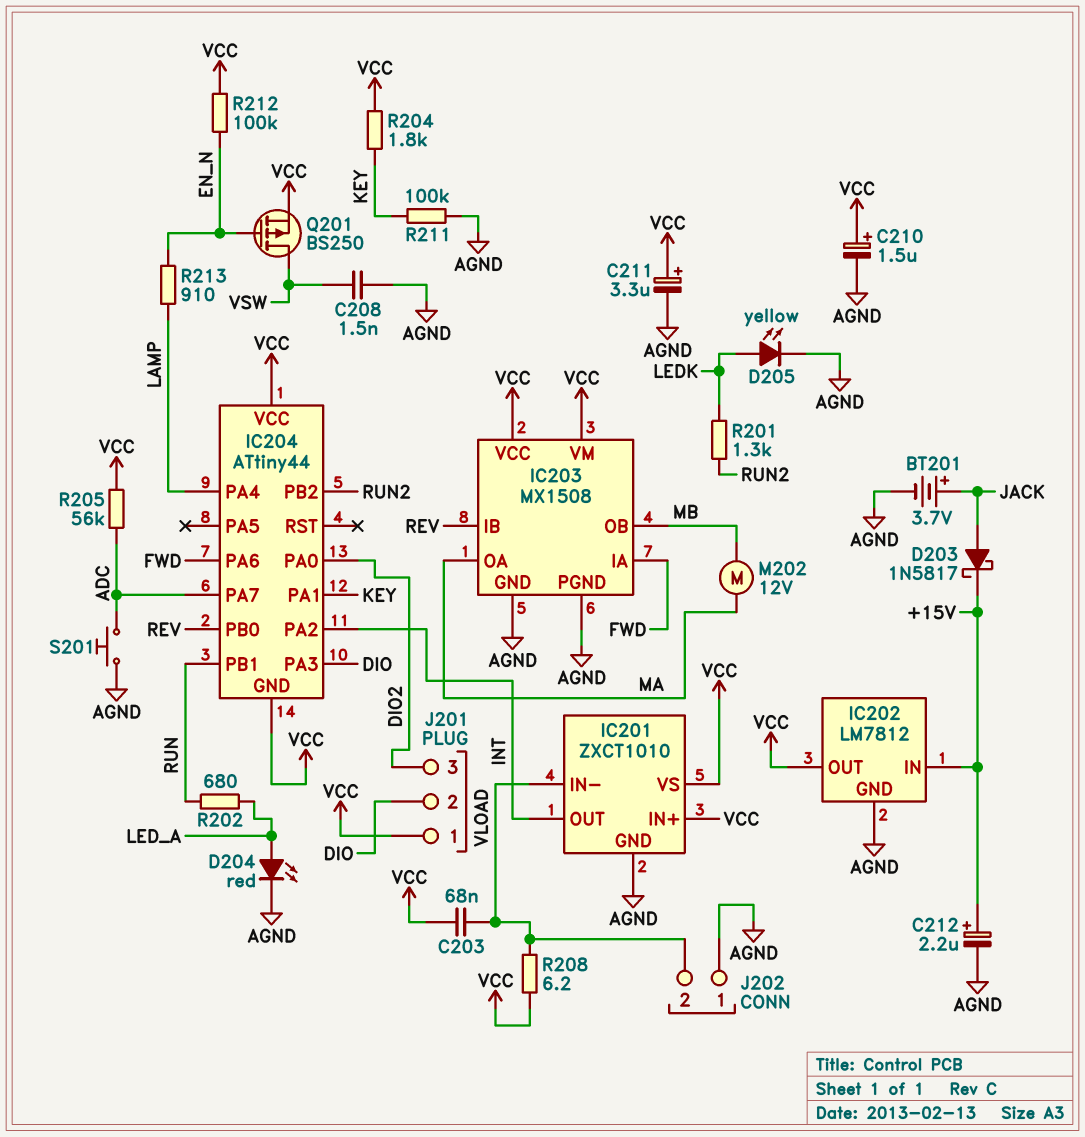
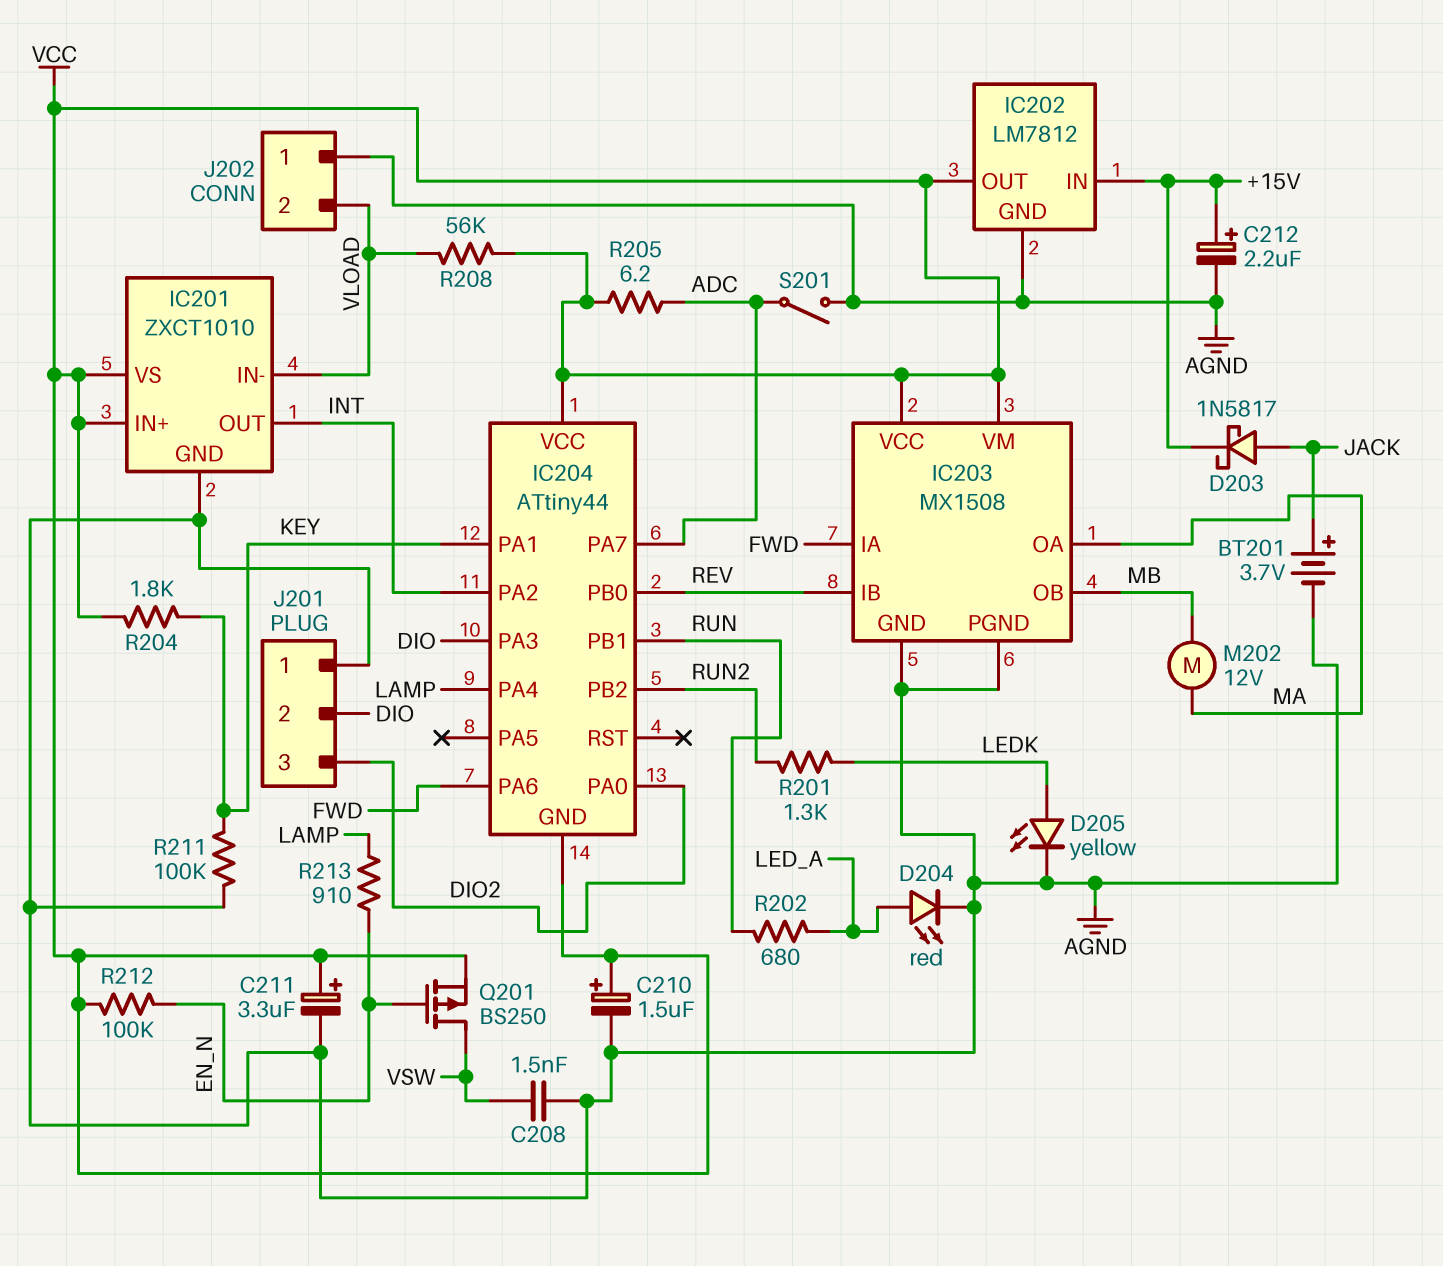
C203: 68nF (VCC, VLOAD) -> none
J201 pin 1: VCC -> AGND
R205: 56k (ADC, VCC) -> 6.2 (ADC, VCC)
R208: 6.2 (VCC, VLOAD) -> 56k (VCC, VLOAD)
S201: button (ADC, AGND) -> switch (ADC, AGND)

